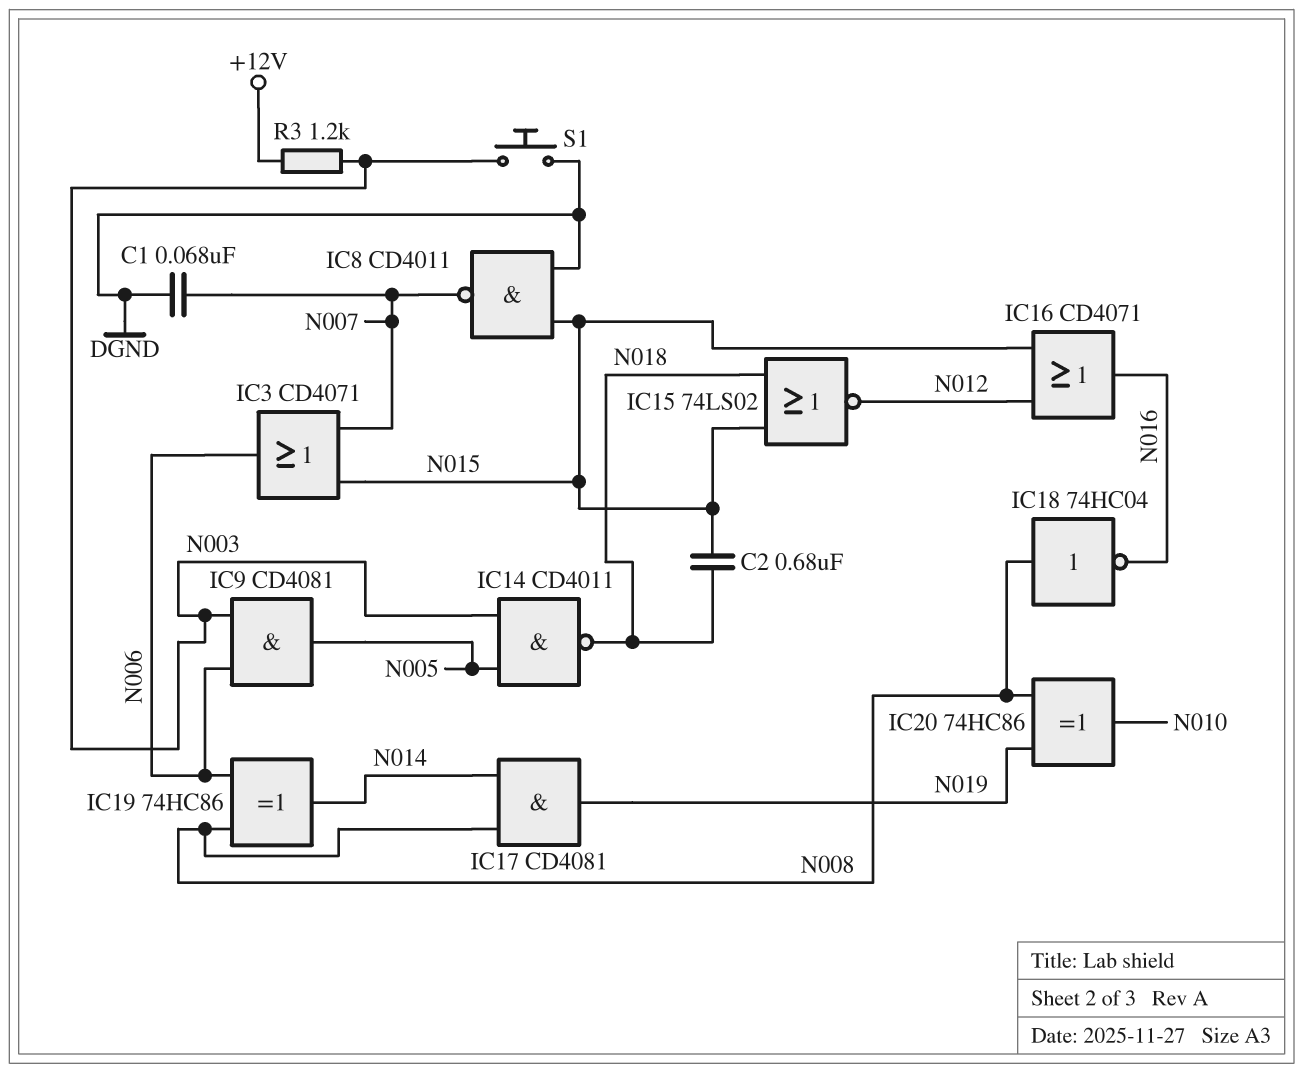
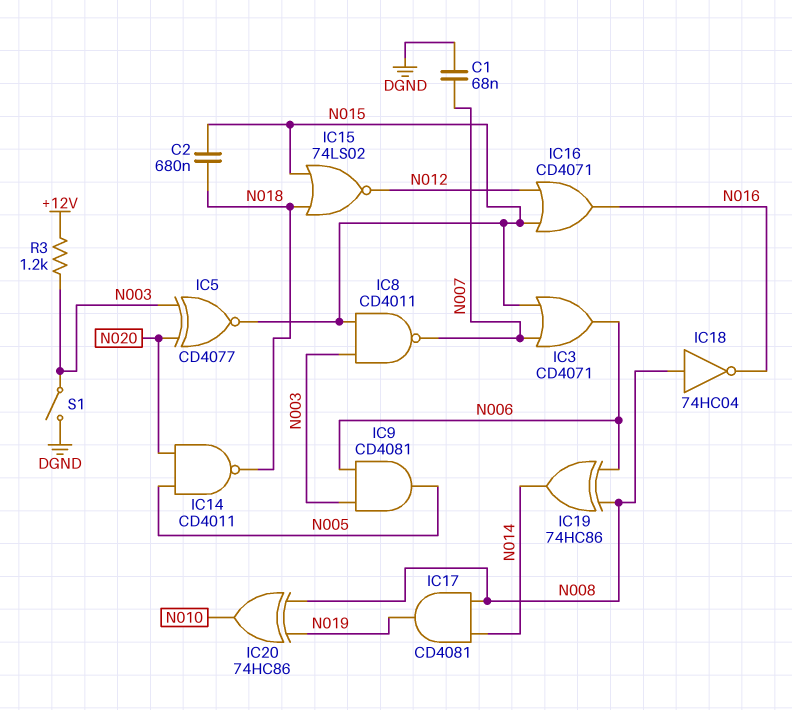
IC5: none -> XNOR CD4077 (in N003, in N020, out N015)
IC8: NAND CD4011 (in DGND, in N015, out N007) -> NAND CD4011 (in N003, in N015, out N007)
IC14: NAND CD4011 (in N003, in N005, out N018) -> NAND CD4011 (in N005, in N020, out N018)
S1: button (DGND, N003) -> switch (DGND, N003)

